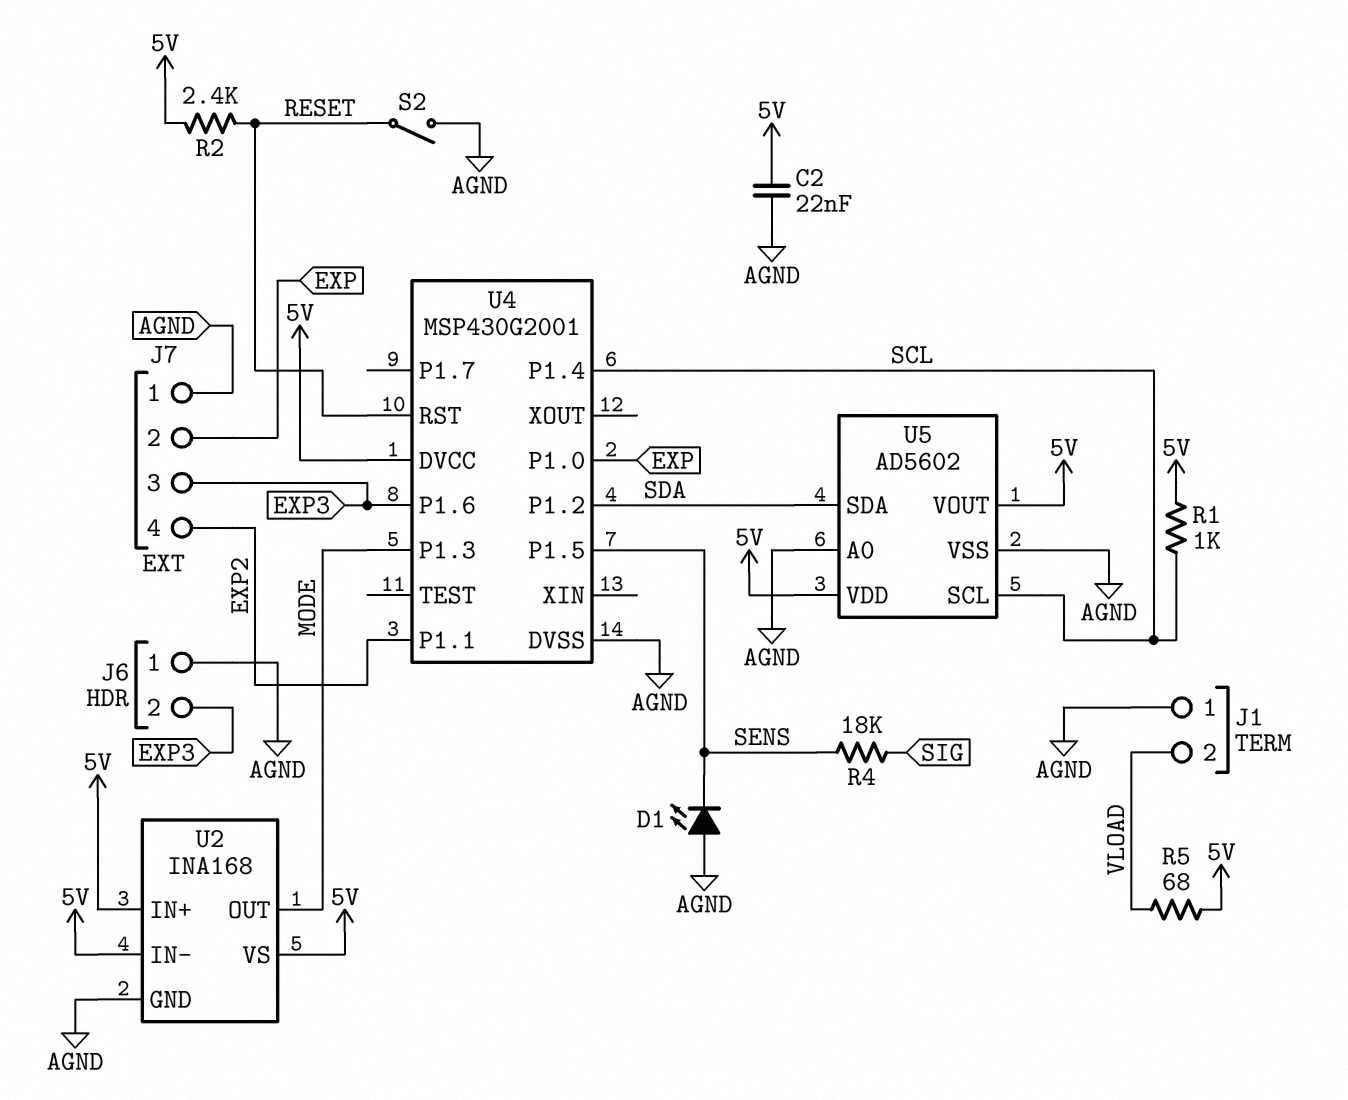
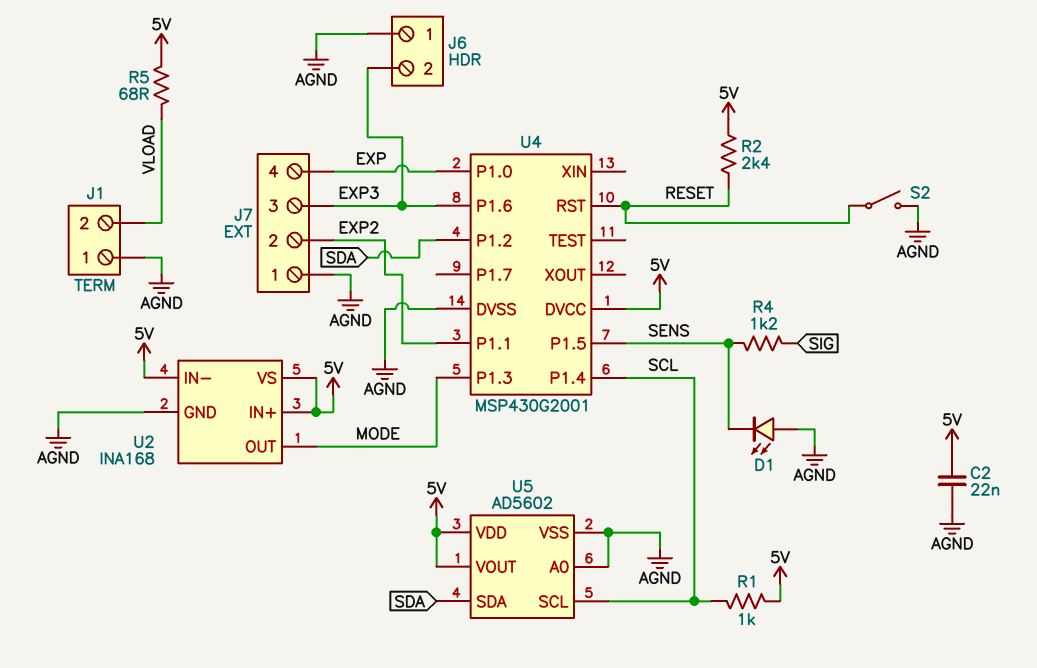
J7 pin 2: EXP -> EXP2
J7 pin 4: EXP2 -> EXP
R4: 18k (SENS, SIG) -> 1.2k (SENS, SIG)

